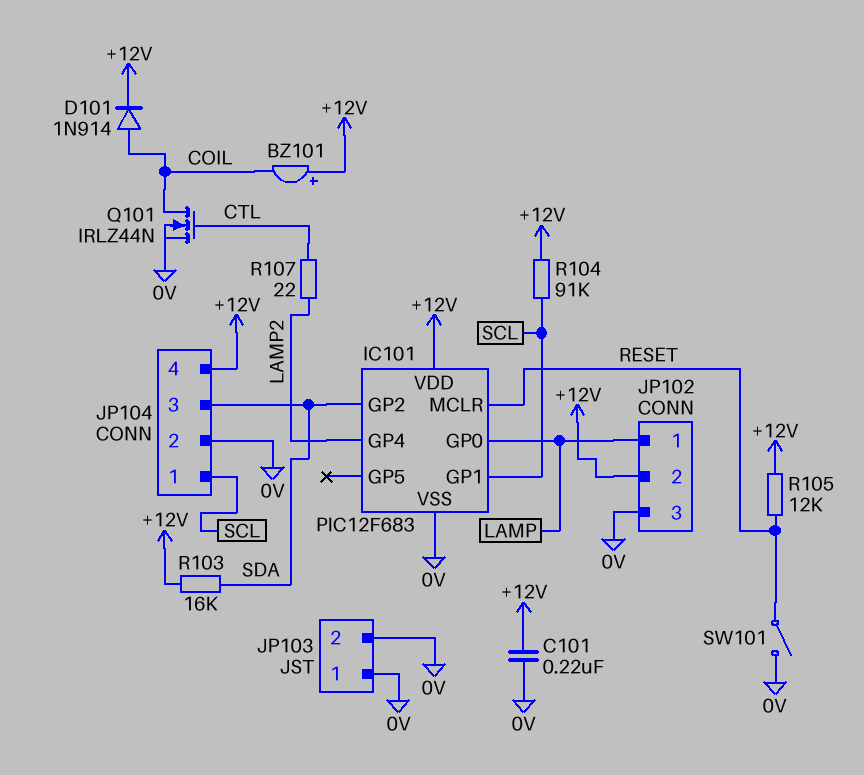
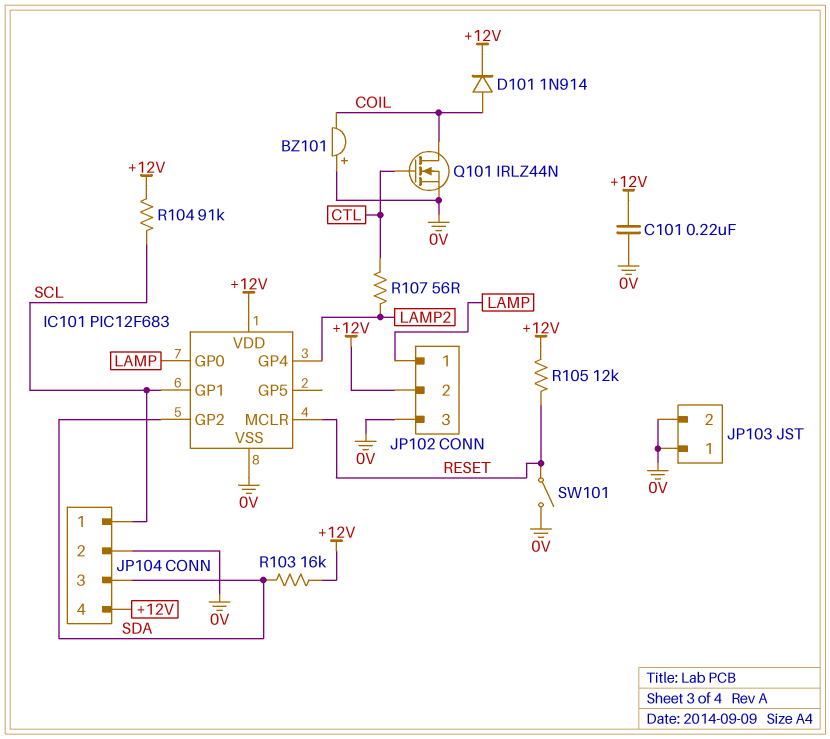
BZ101: buzzer (plus +12V, minus COIL) -> buzzer (plus 0V, minus COIL)
R107: 22 (CTL, LAMP2) -> 56 (CTL, LAMP2)

